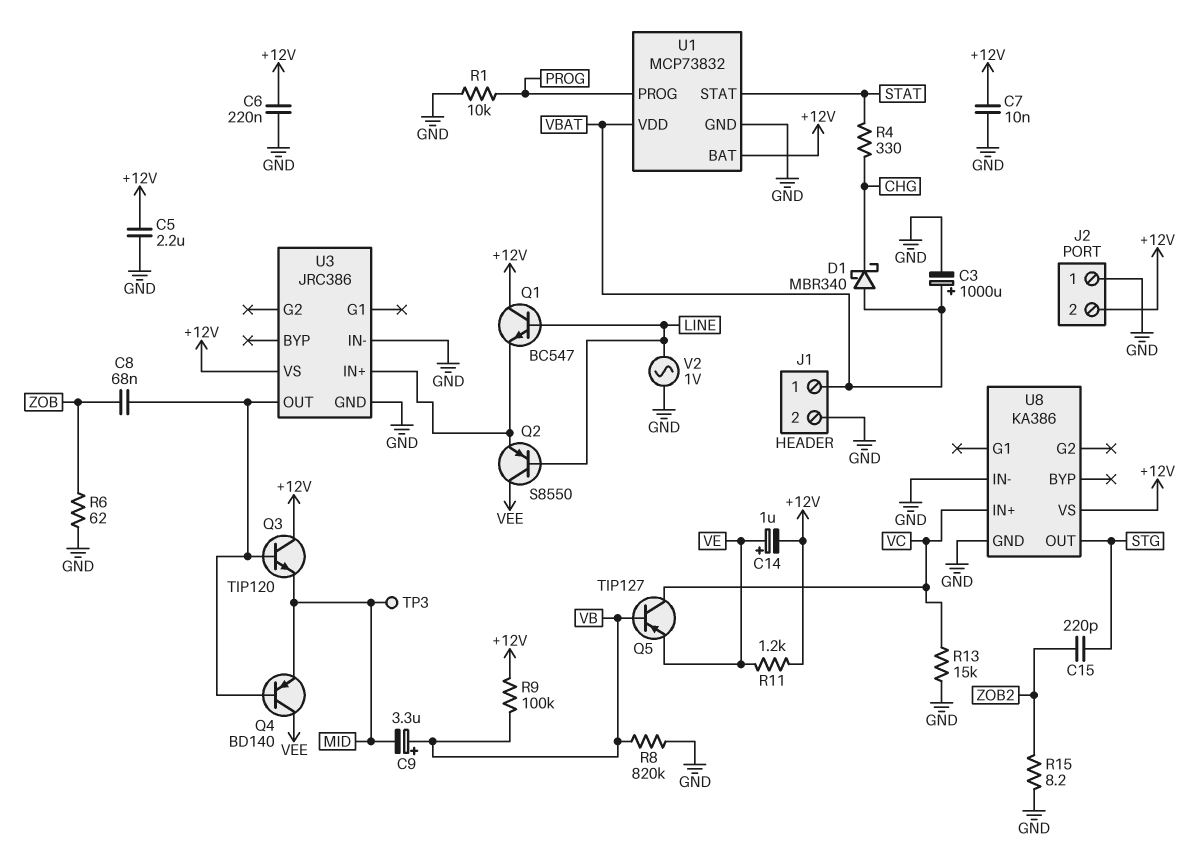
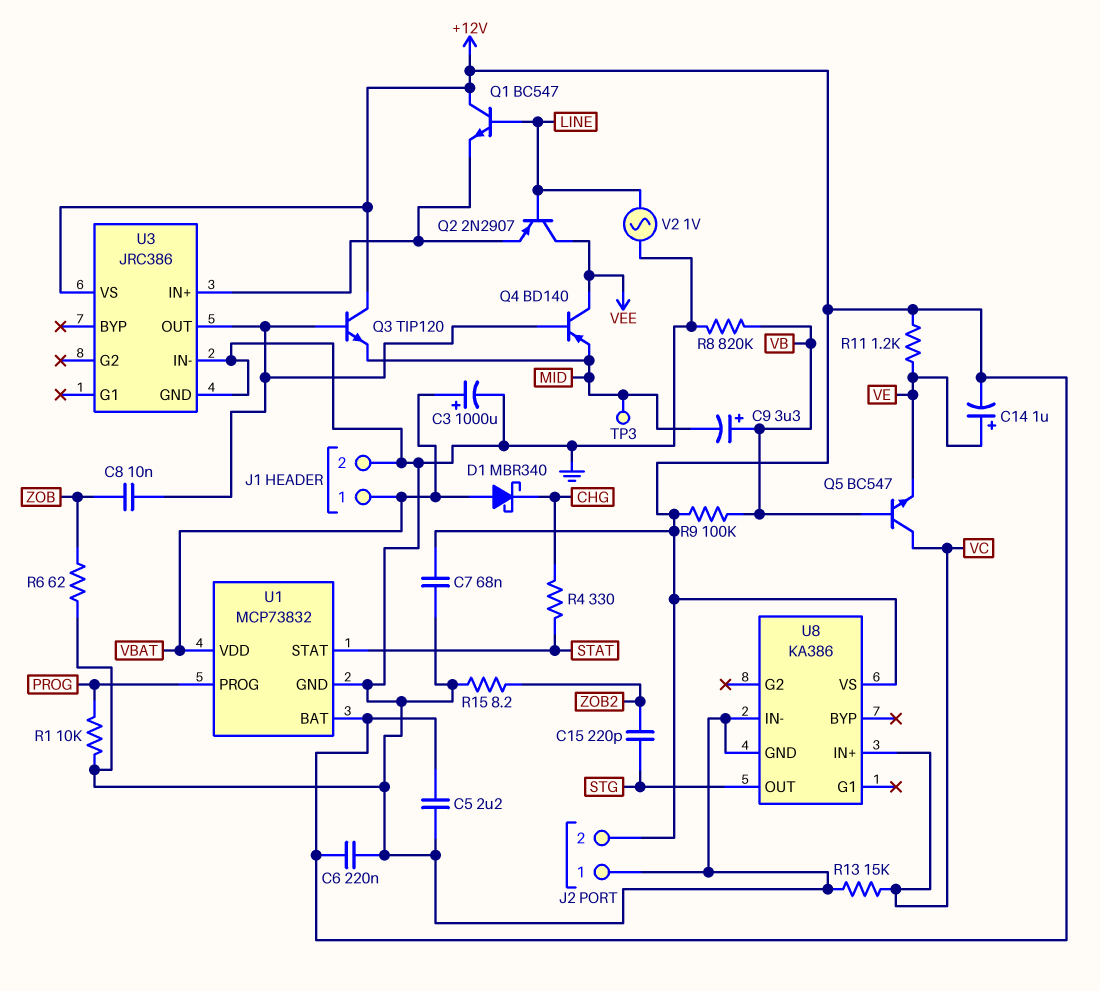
C7: 10nF (+12V, GND) -> 68nF (+12V, GND)
C8: 68nF (U3/OUT, ZOB) -> 10nF (U3/OUT, ZOB)
Q2: PNP S8550 (B LINE, C VEE, E U3/IN+) -> PNP 2N2907 (B LINE, C VEE, E U3/IN+)
Q5: PNP TIP127 (B VB, C VC, E VE) -> NPN BC547 (B VB, C VC, E VE)

